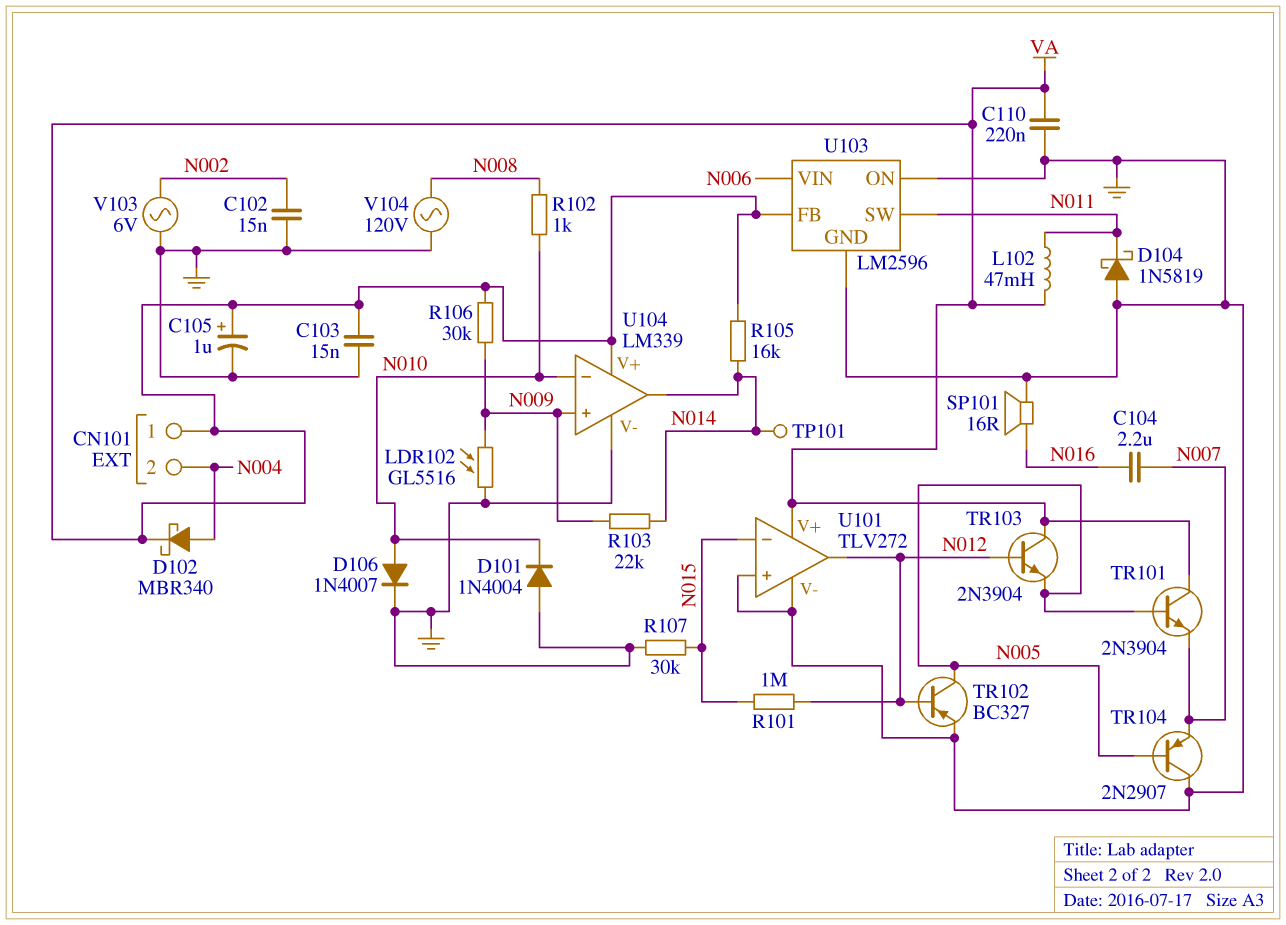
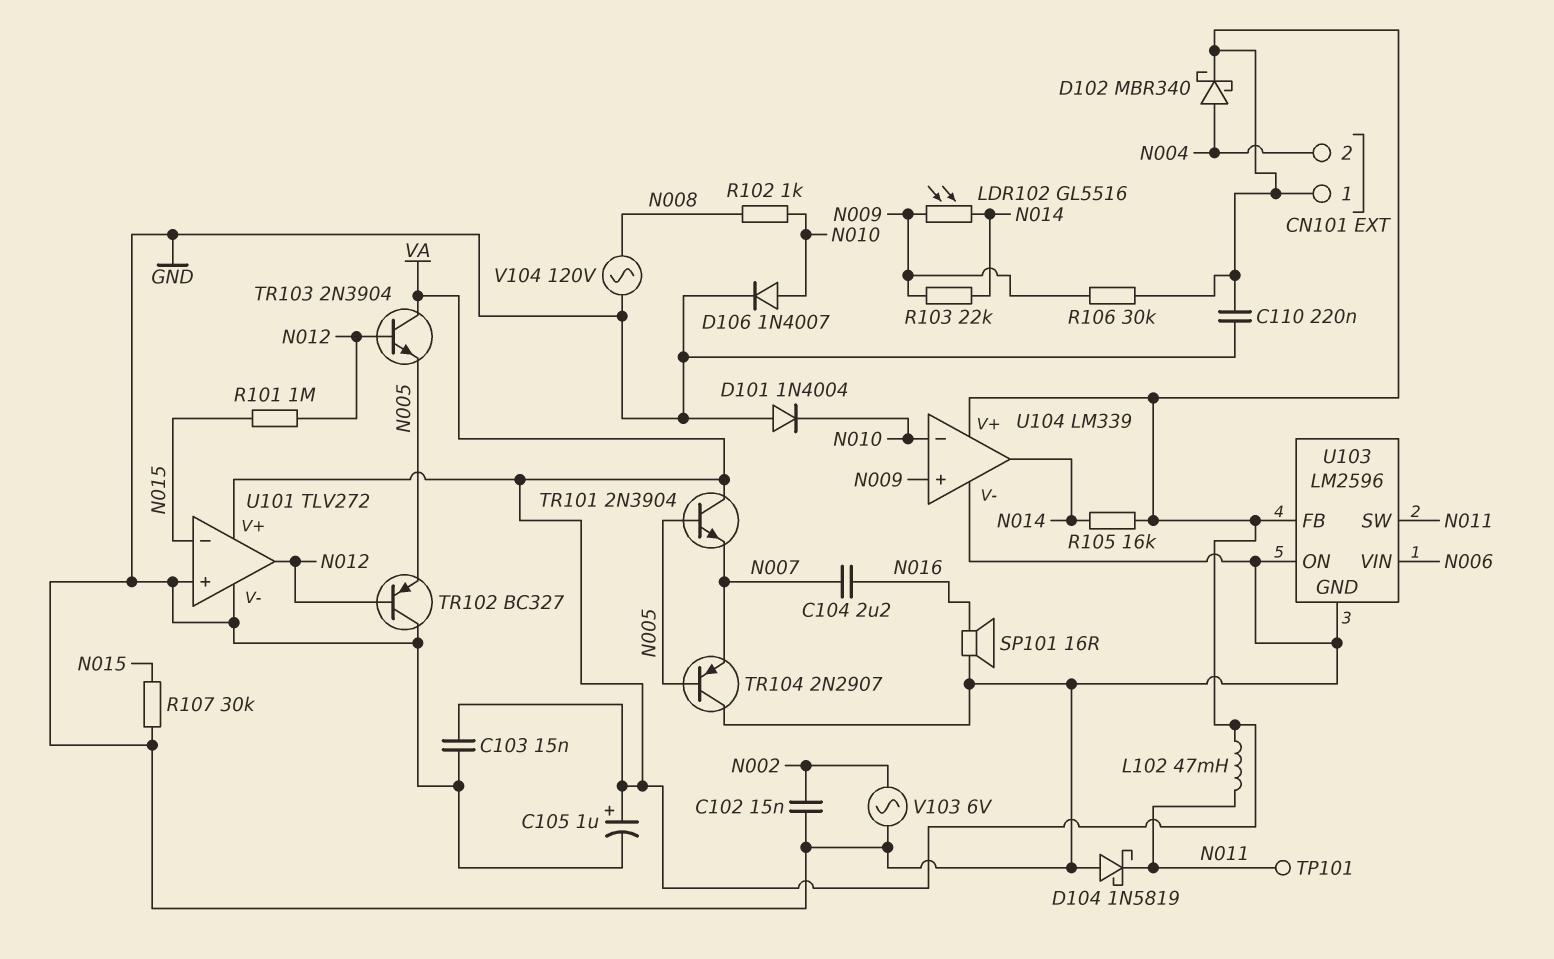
LDR102: GL5516 (GND, N009) -> GL5516 (N009, N014)
TP101: test point (N014) -> test point (N011)
TR102: PNP BC327 (B N012, C N005, E GND) -> PNP BC327 (B N012, C GND, E N005)

